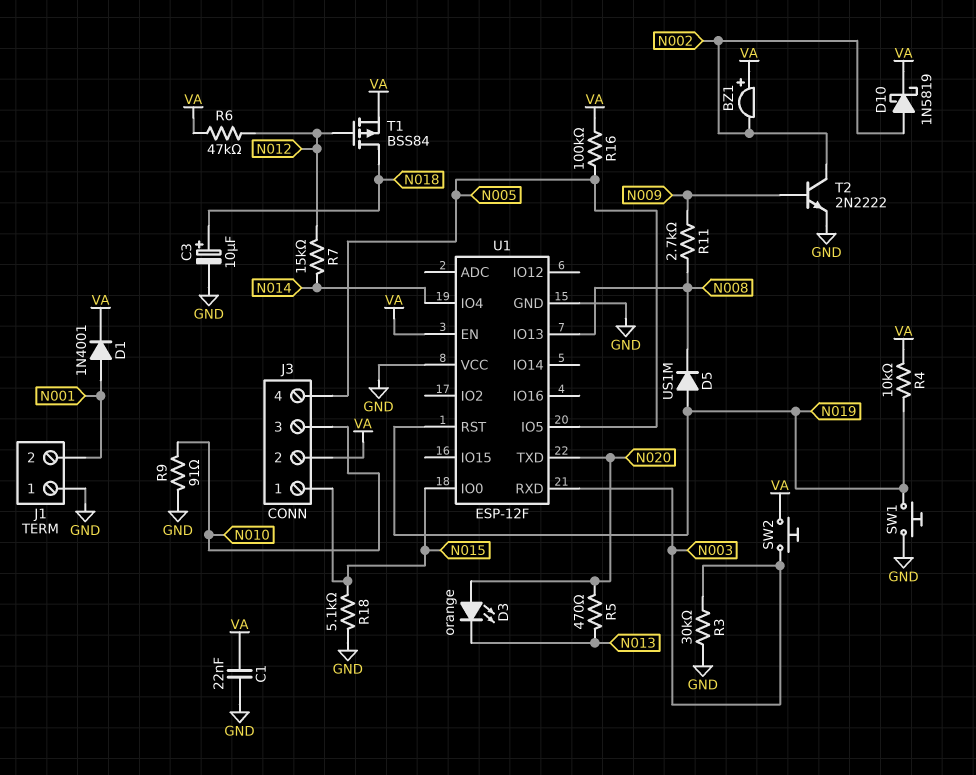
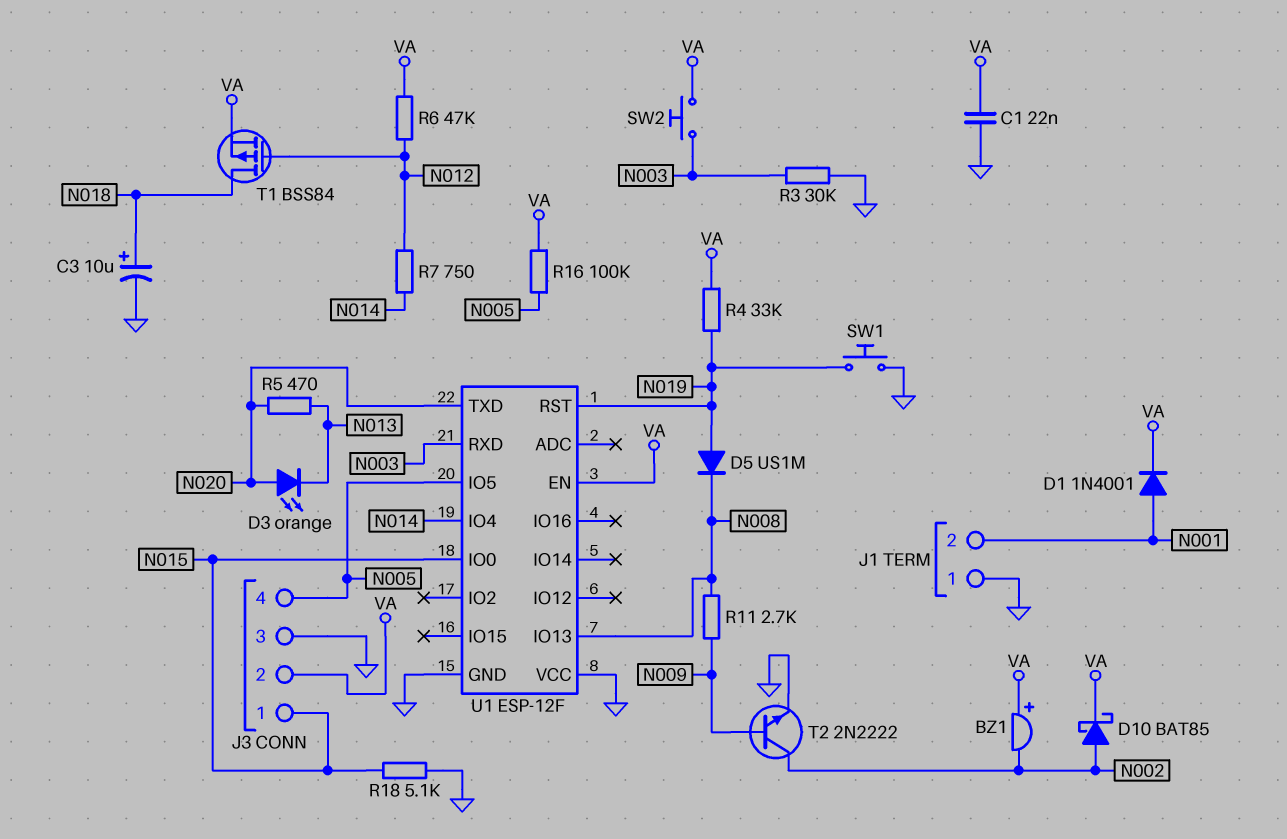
D10: schottky 1N5819 (A N002, K VA) -> schottky BAT85 (A N002, K VA)
J3 pin 3: N010 -> GND
R4: 10k (N019, VA) -> 33k (N019, VA)
R7: 15k (N012, N014) -> 750 (N012, N014)
R9: 91 (GND, N010) -> none

